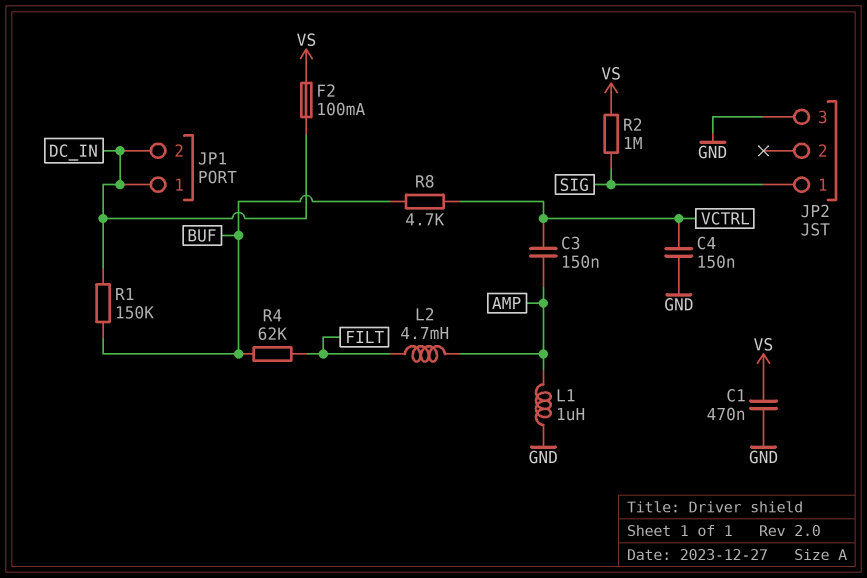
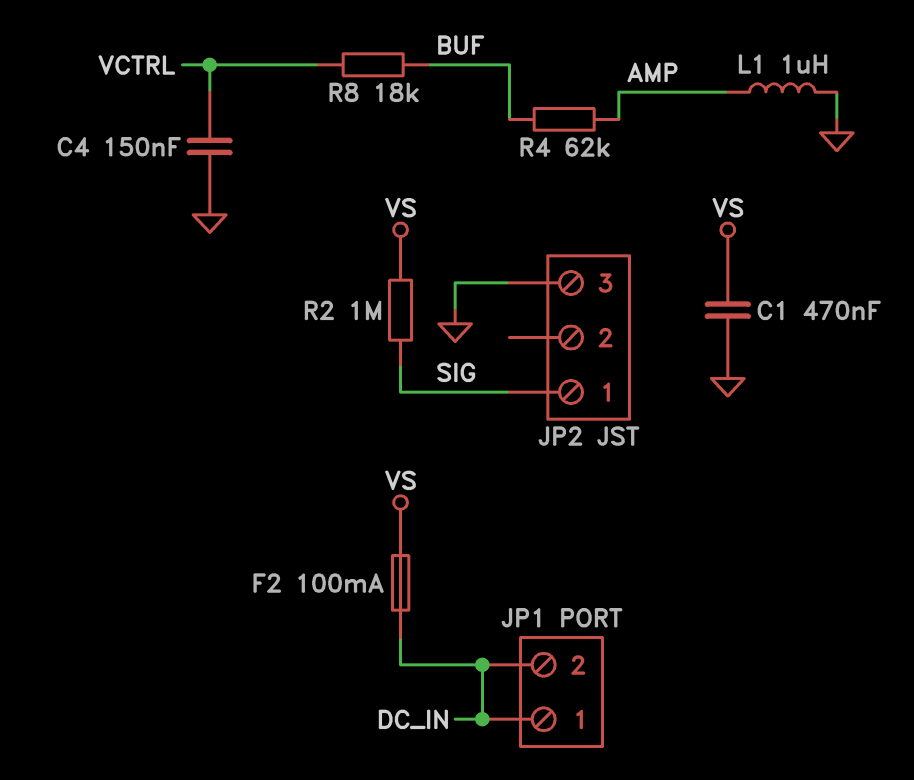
C3: 150nF (AMP, VCTRL) -> none
L2: 4.7mH (AMP, FILT) -> none
R1: 150k (BUF, DC_IN) -> none
R4: 62k (BUF, FILT) -> 62k (AMP, BUF)
R8: 4.7k (BUF, VCTRL) -> 18k (BUF, VCTRL)

